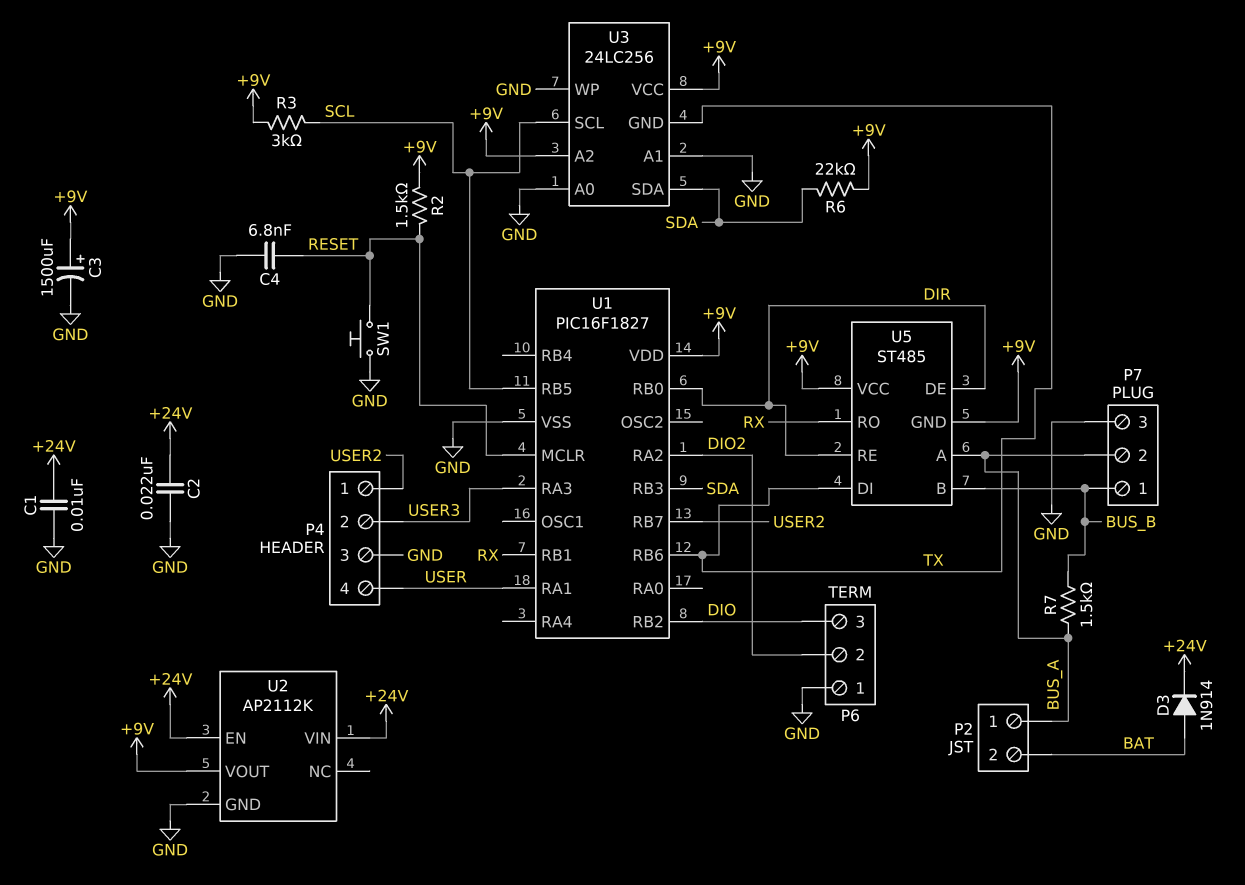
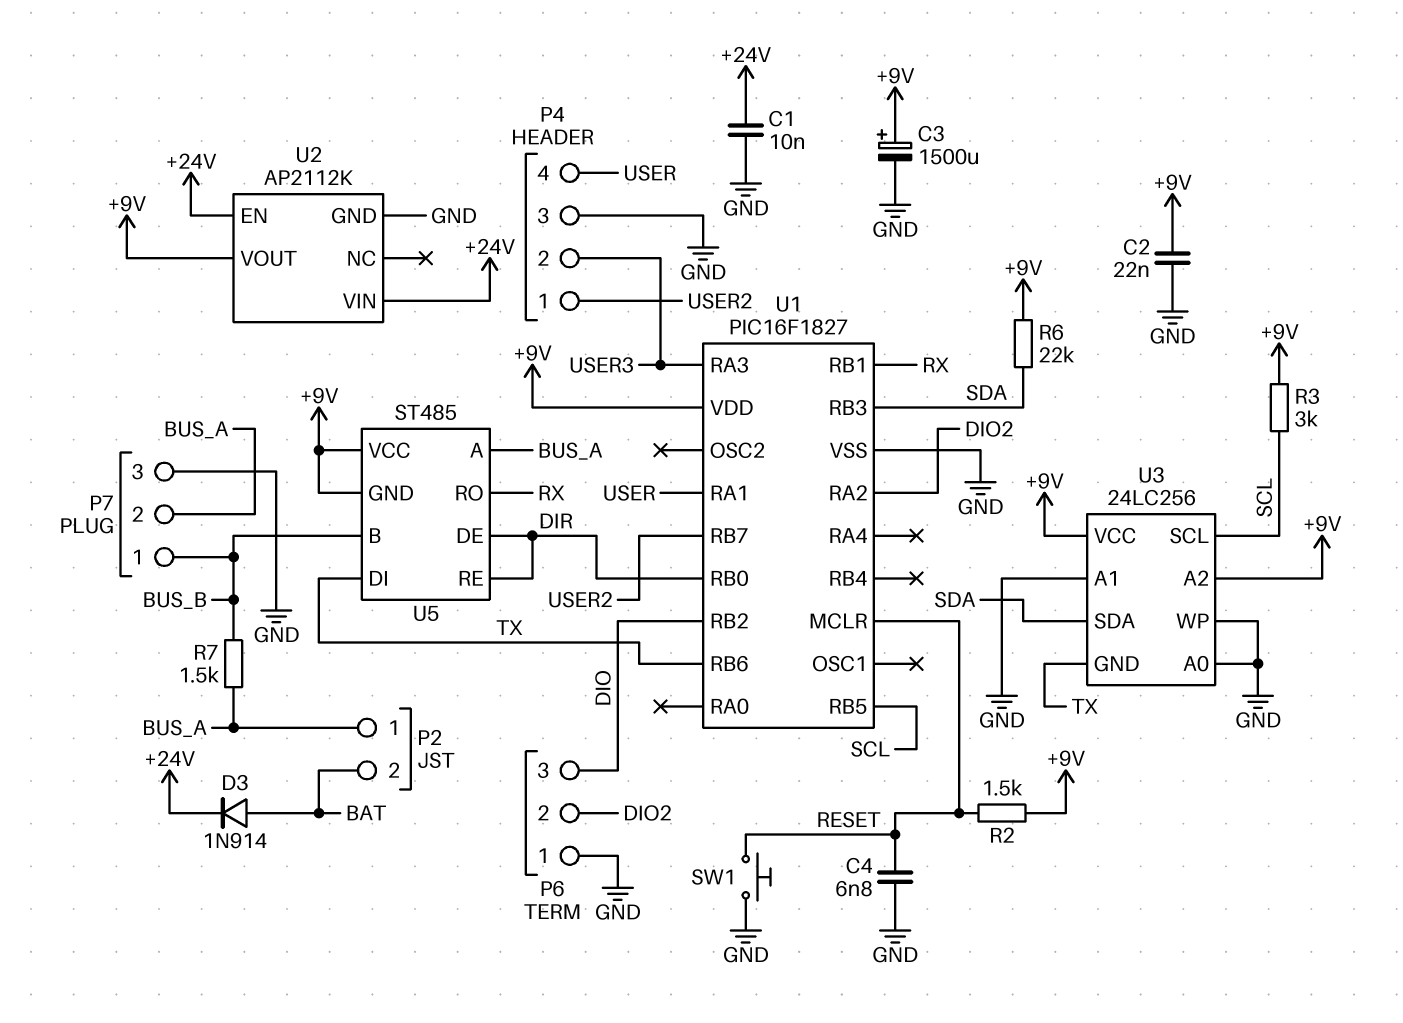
C2: 22nF (+24V, GND) -> 22nF (+9V, GND)

